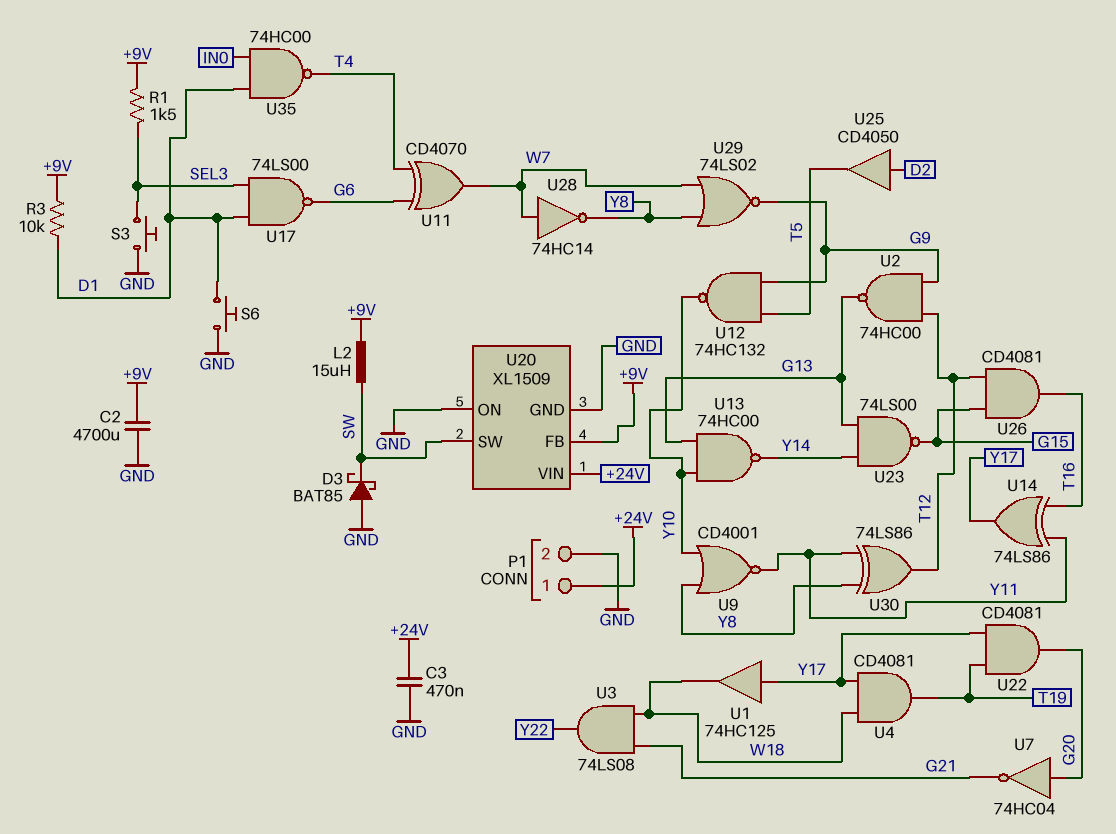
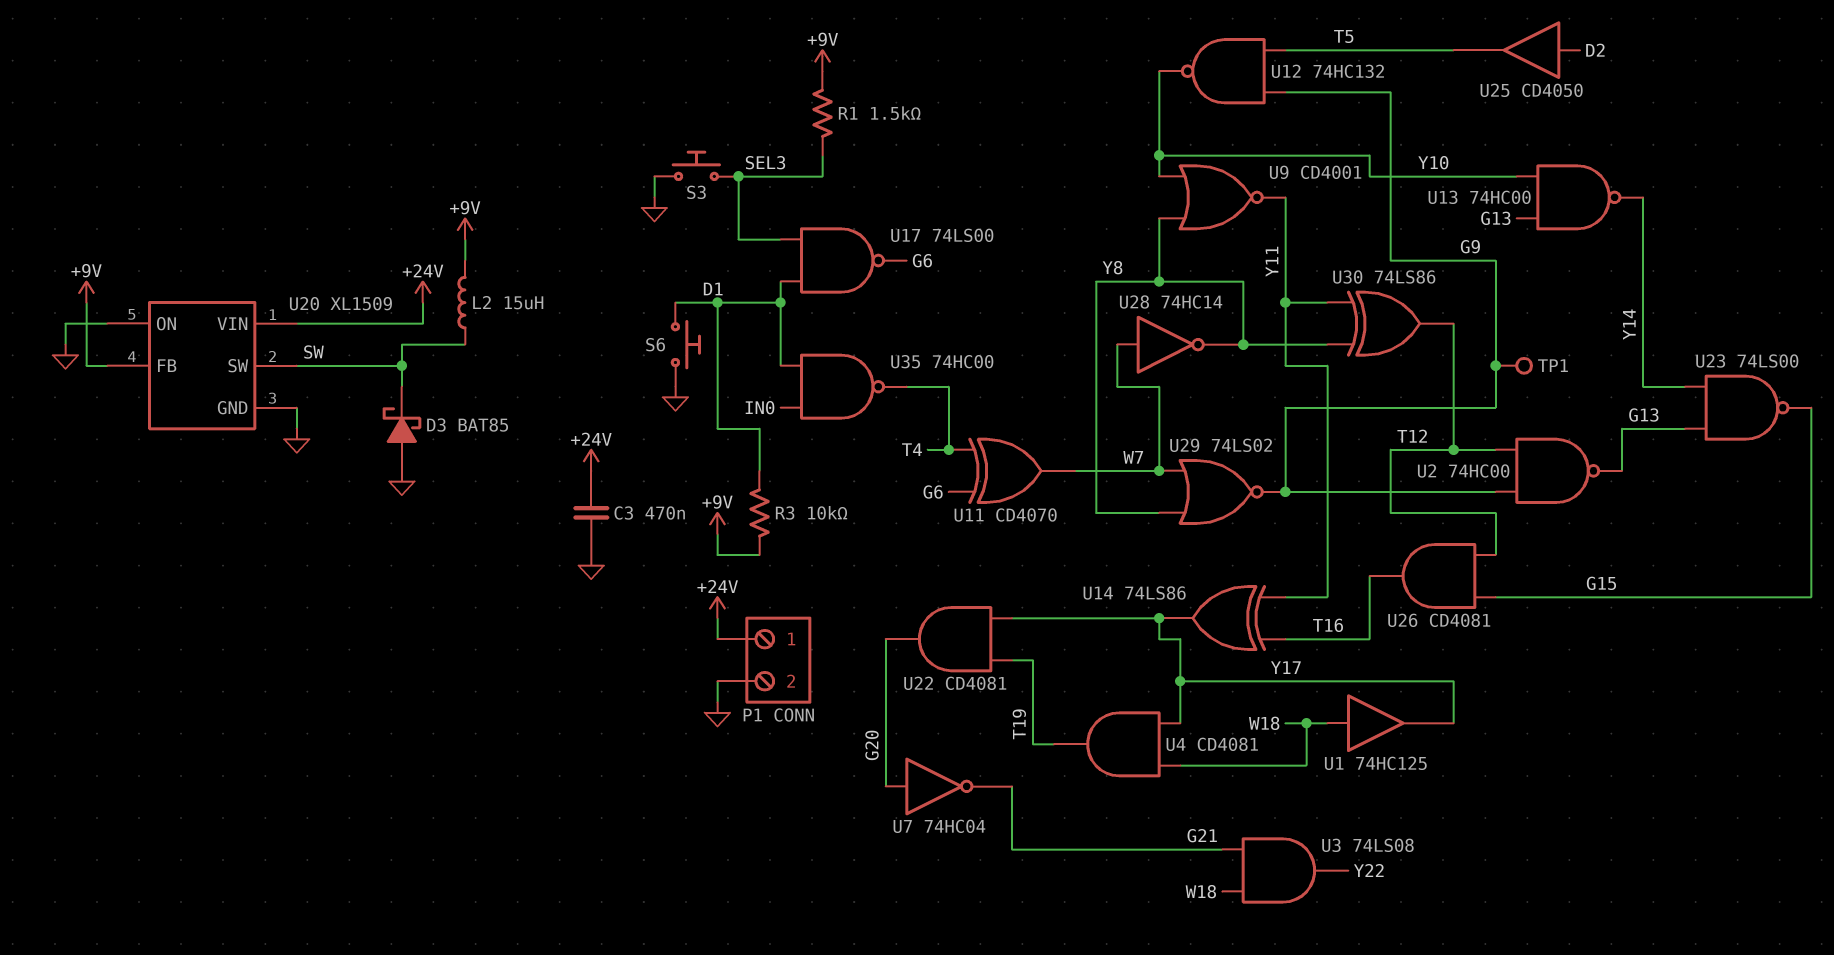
C2: 4700uF (+9V, GND) -> none
TP1: none -> test point (G9)
U1: buffer 74HC125 (in Y17, out W18) -> buffer 74HC125 (in W18, out Y17)

